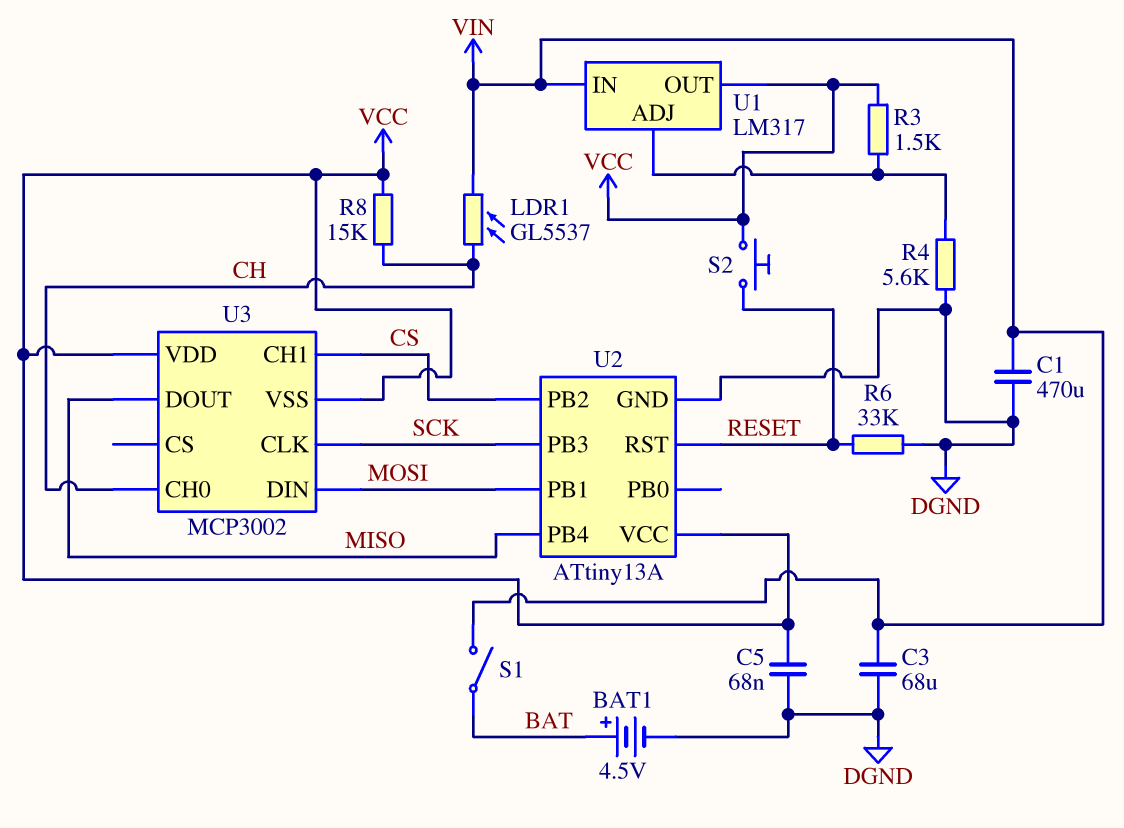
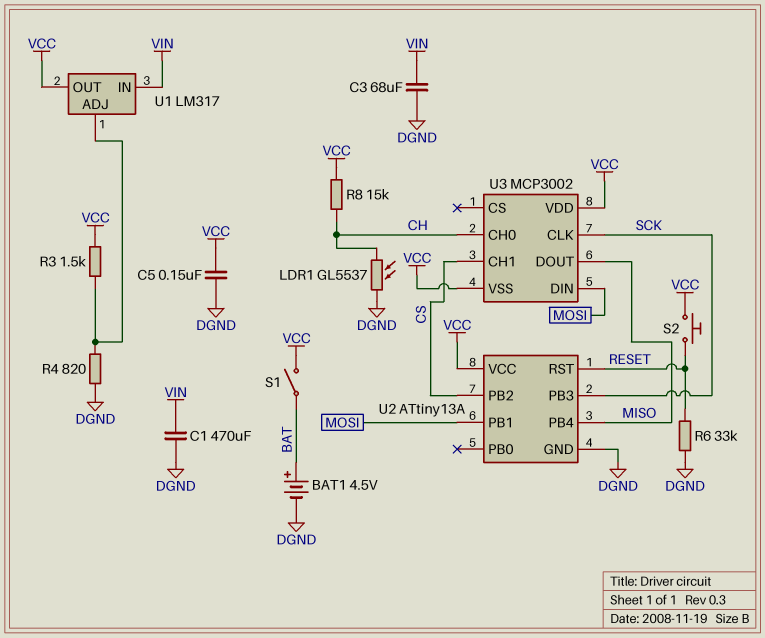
C5: 68nF (DGND, VCC) -> 150nF (DGND, VCC)
LDR1: GL5537 (CH, VIN) -> GL5537 (CH, DGND)
R4: 5.6k (DGND, U1/ADJ) -> 820 (DGND, U1/ADJ)
S1: switch (BAT, VIN) -> switch (BAT, VCC)

